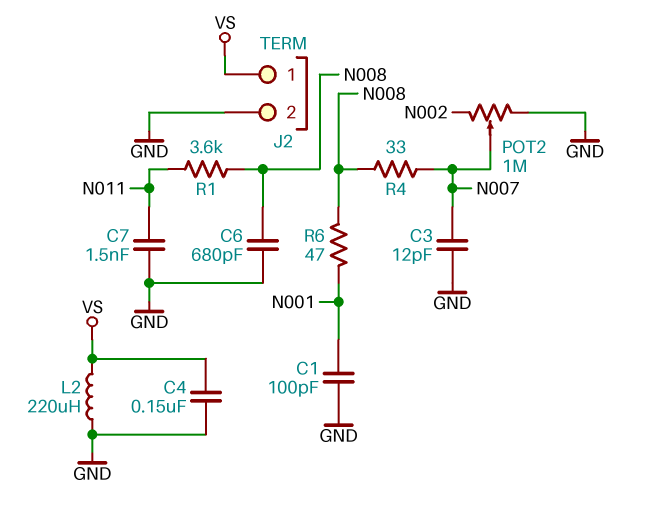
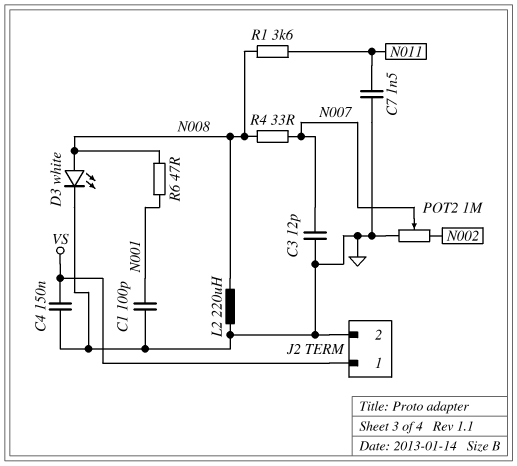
C6: 680pF (GND, N008) -> none
D3: none -> LED white (A N008, K GND)
L2: 220uH (GND, VS) -> 220uH (GND, N008)

